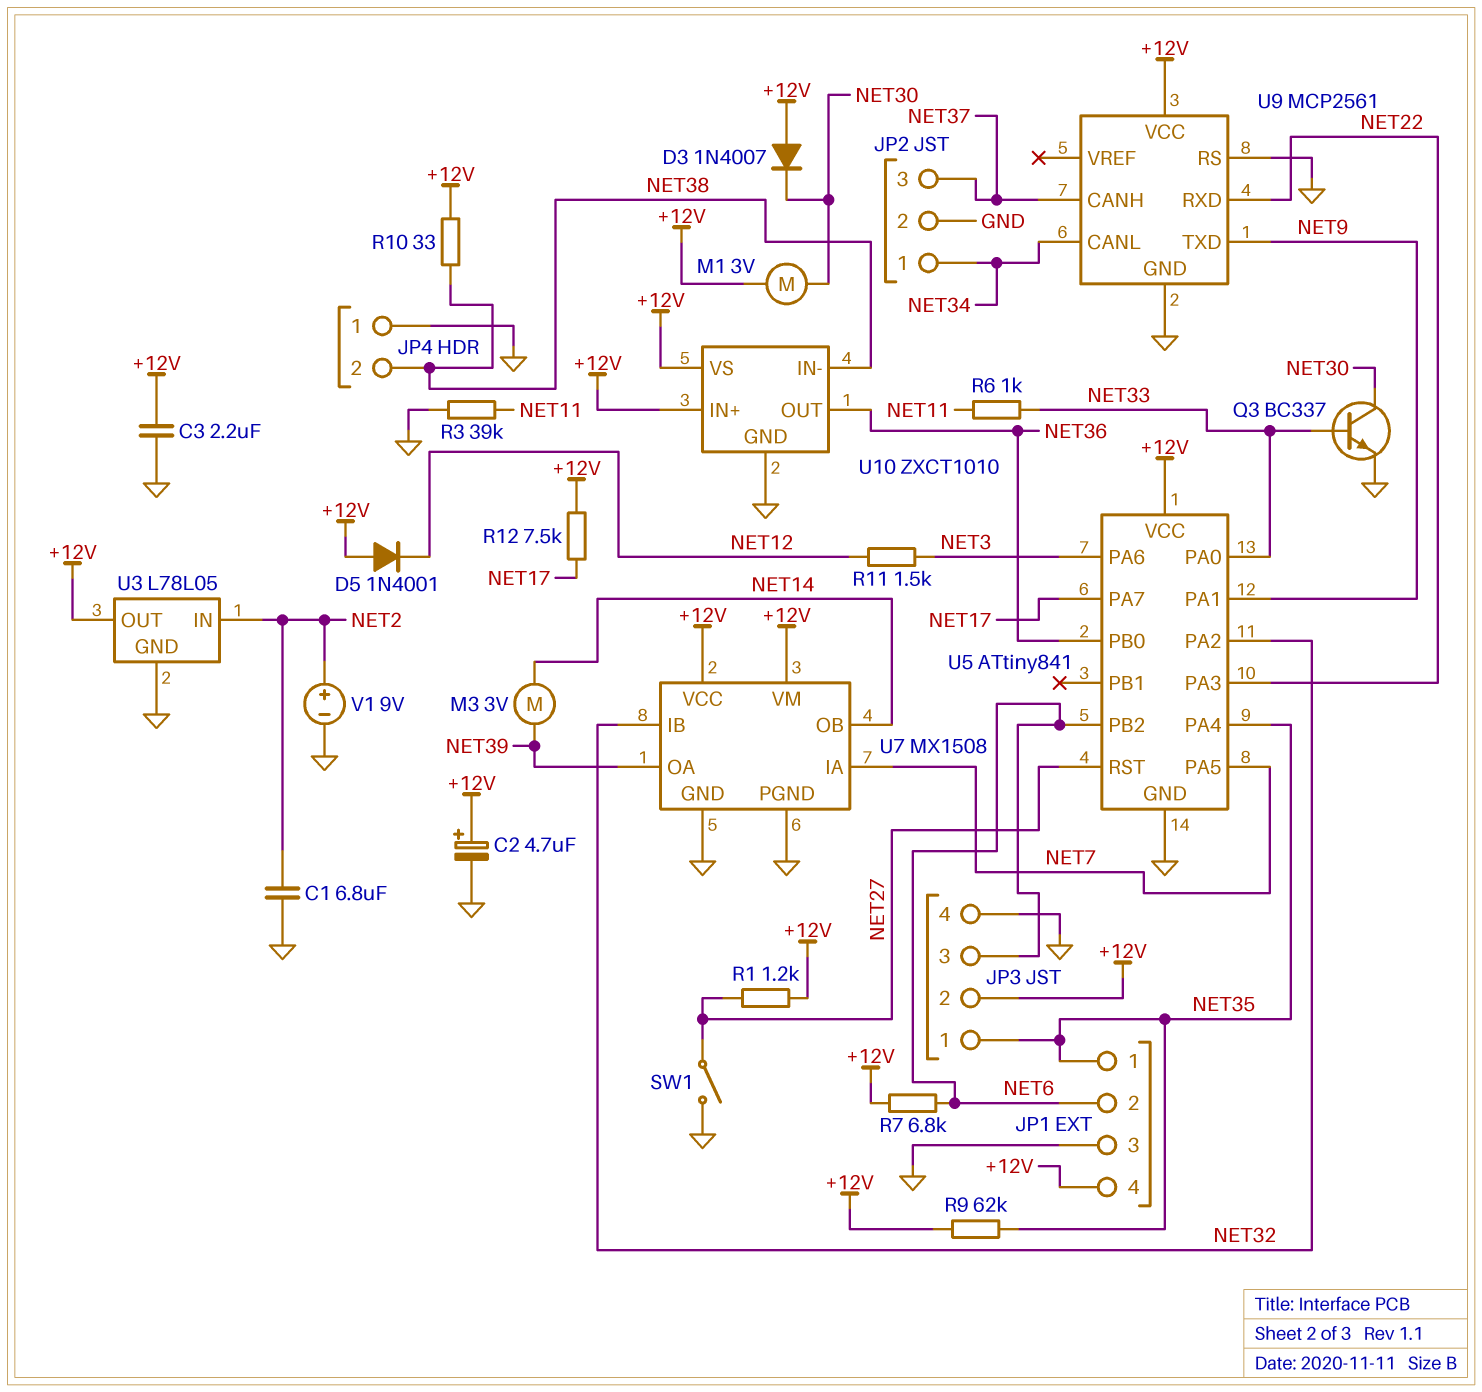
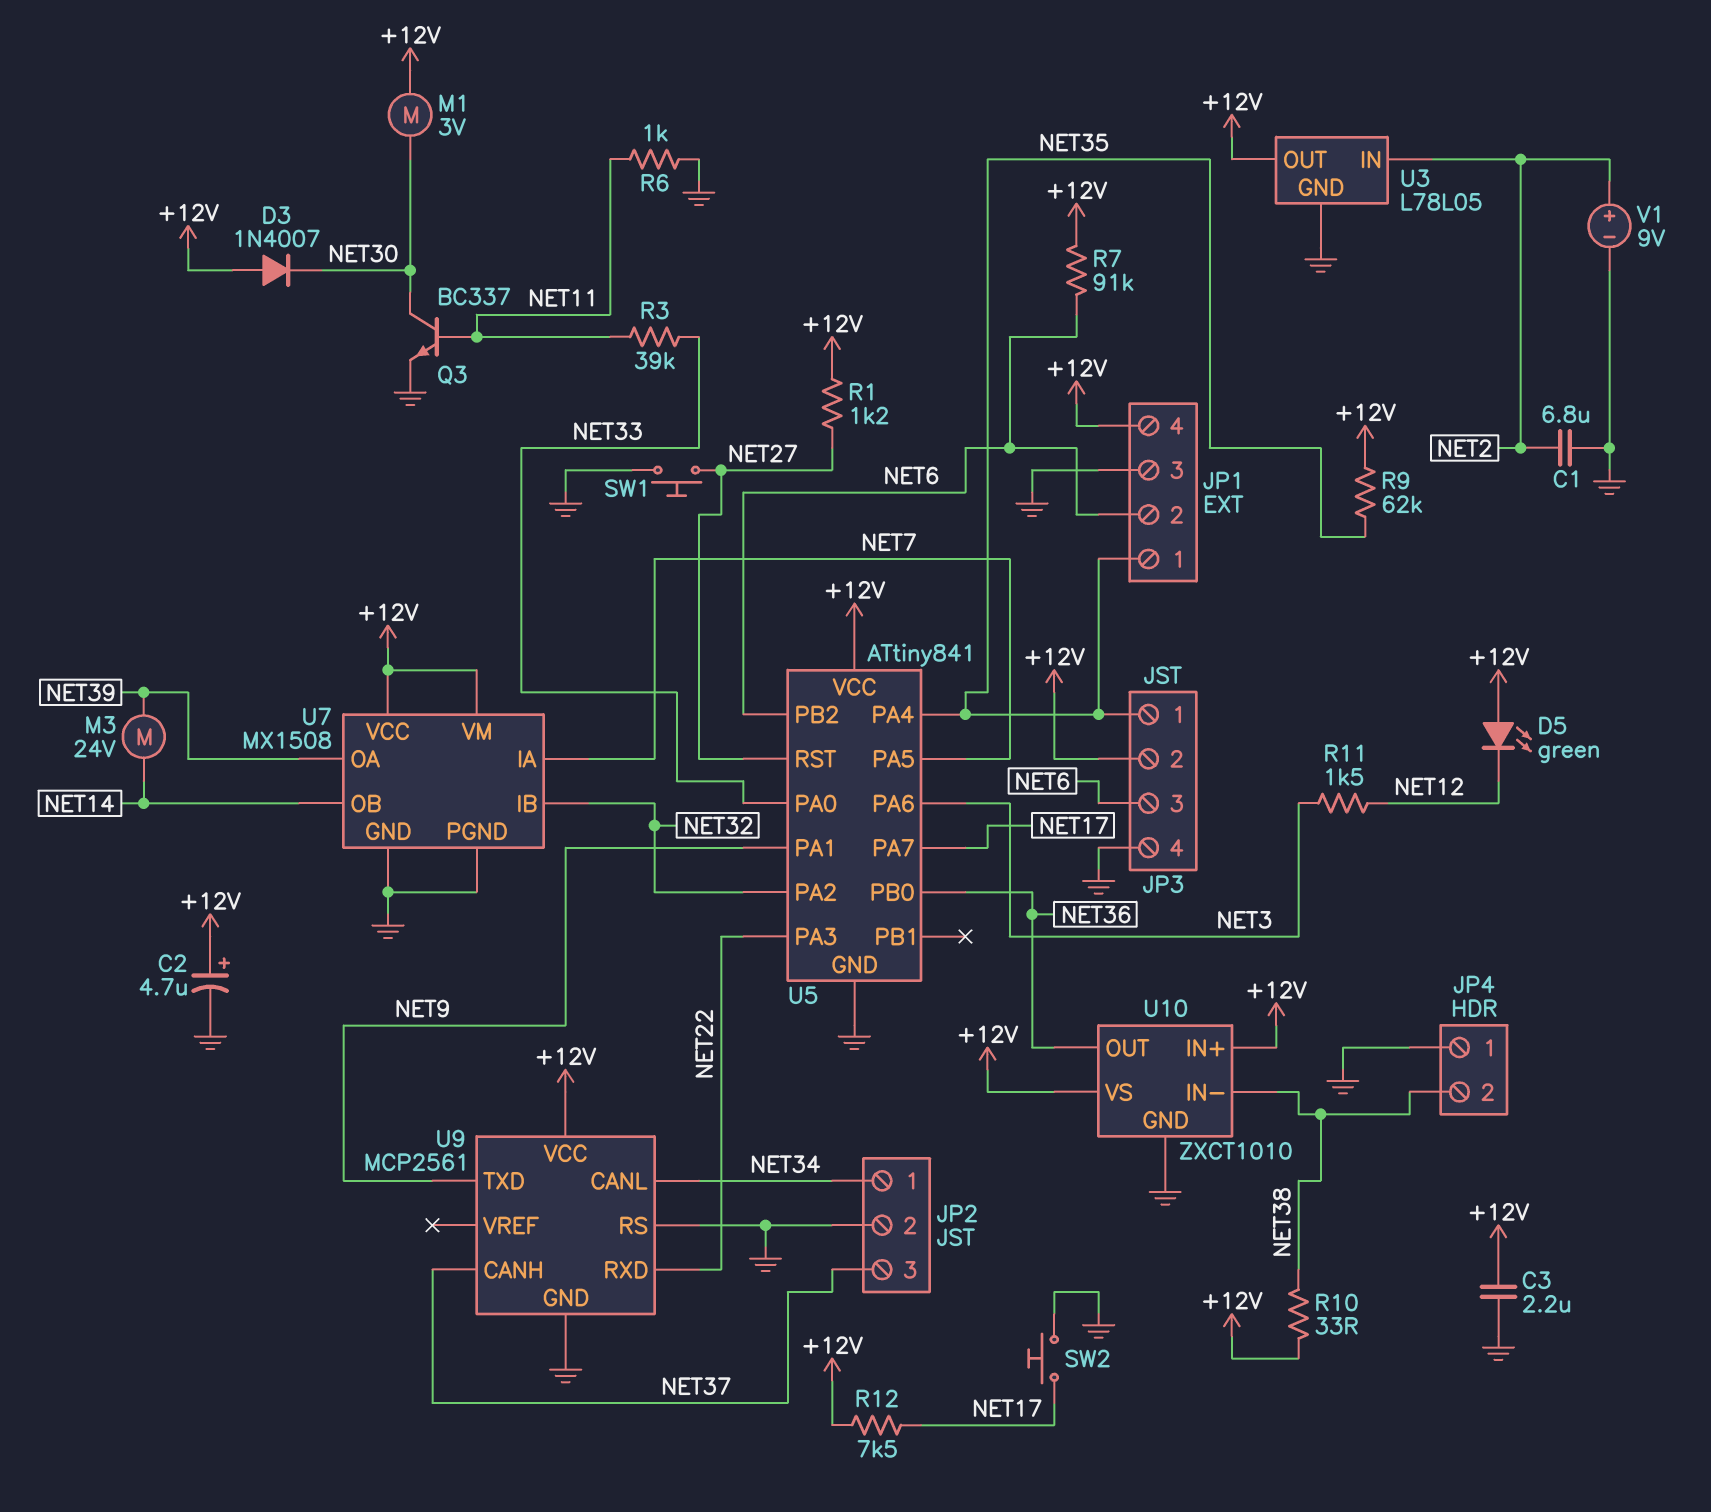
D5: diode 1N4001 (A +12V, K NET12) -> LED green (A +12V, K NET12)
M3: motor 3V (NET14, NET39) -> motor 24V (NET14, NET39)
Q3: NPN BC337 (B NET33, C NET30, E GND) -> NPN BC337 (B NET11, C NET30, E GND)
R3: 39k (GND, NET11) -> 39k (NET11, NET33)
R6: 1k (NET11, NET33) -> 1k (GND, NET11)
R7: 6.8k (+12V, NET6) -> 91k (+12V, NET6)
SW1: switch (GND, NET27) -> button (GND, NET27)
SW2: none -> button (GND, NET17)

